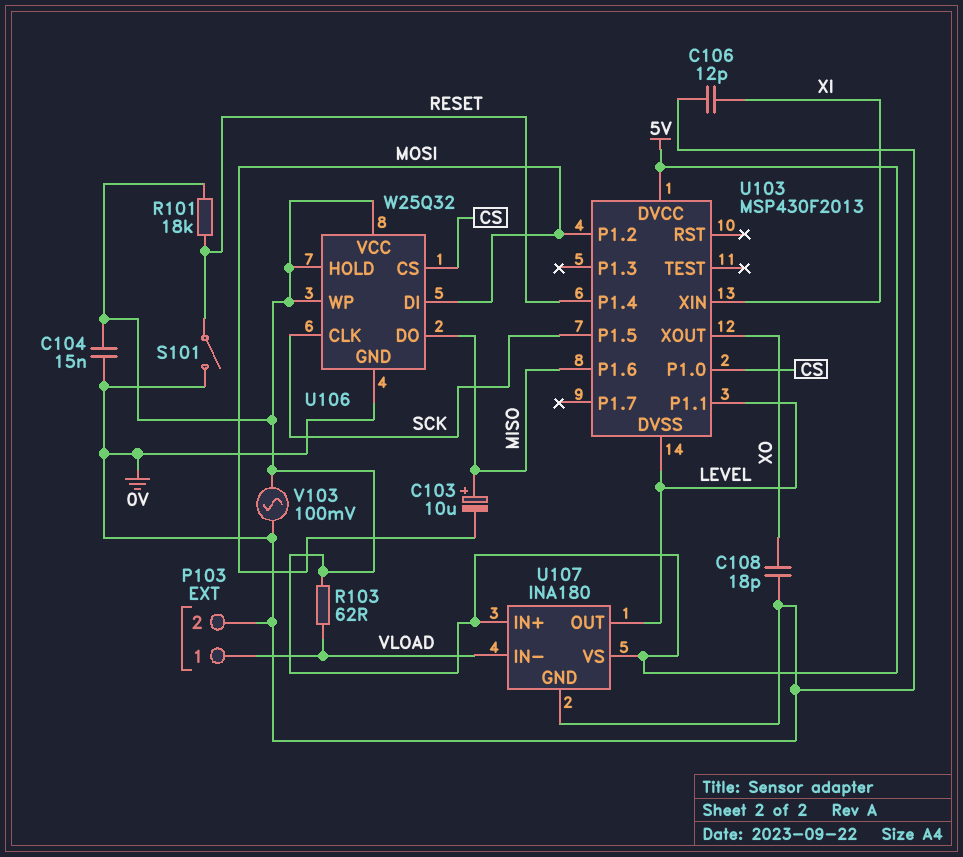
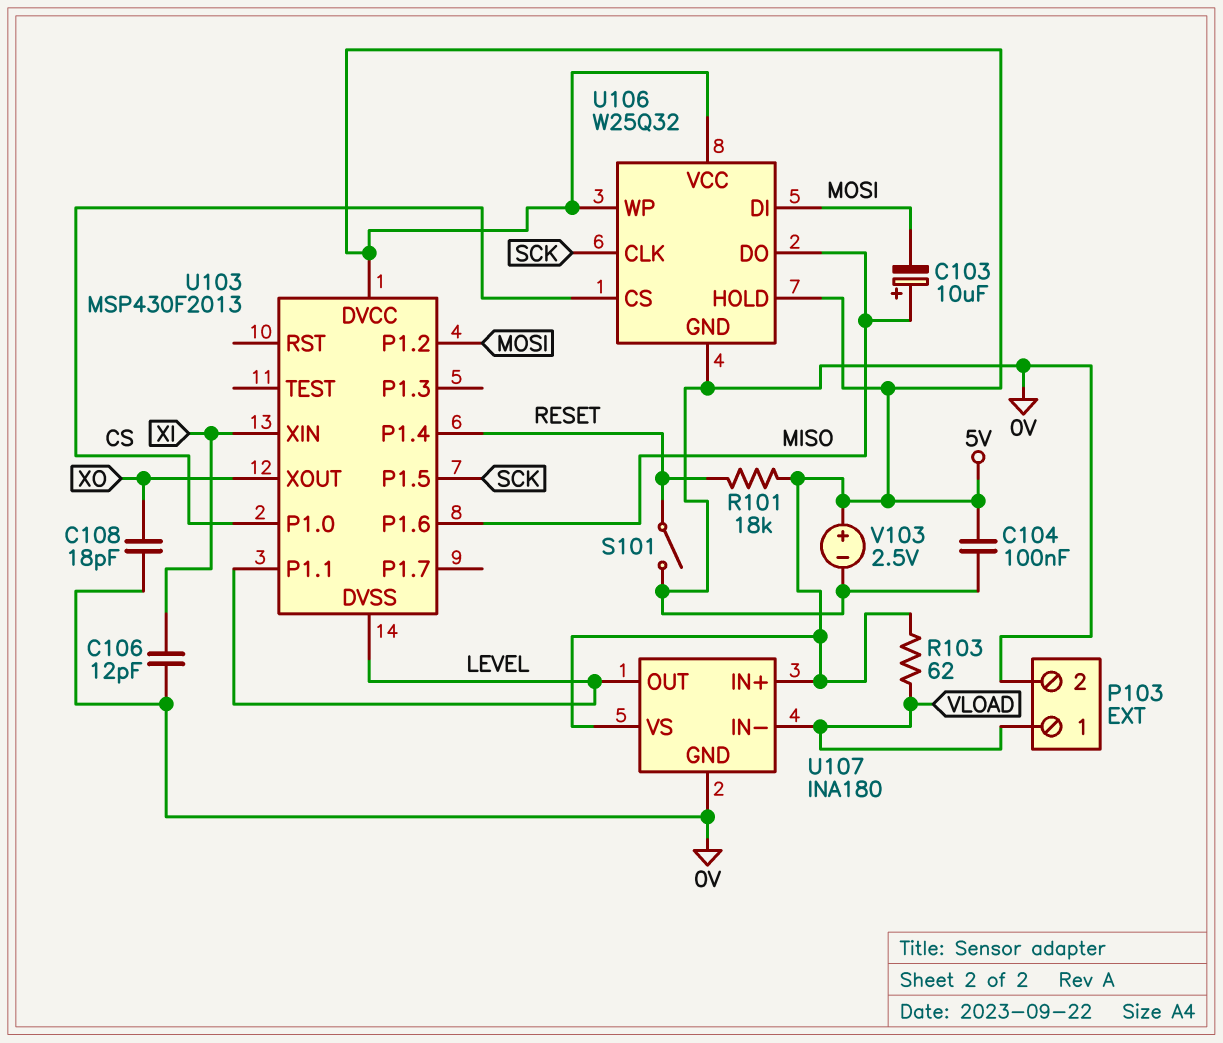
C104: 15nF (0V, 5V) -> 100nF (0V, 5V)
V103: AC 100mV (0V, 5V) -> 2.5V (plus 5V, minus 0V)

